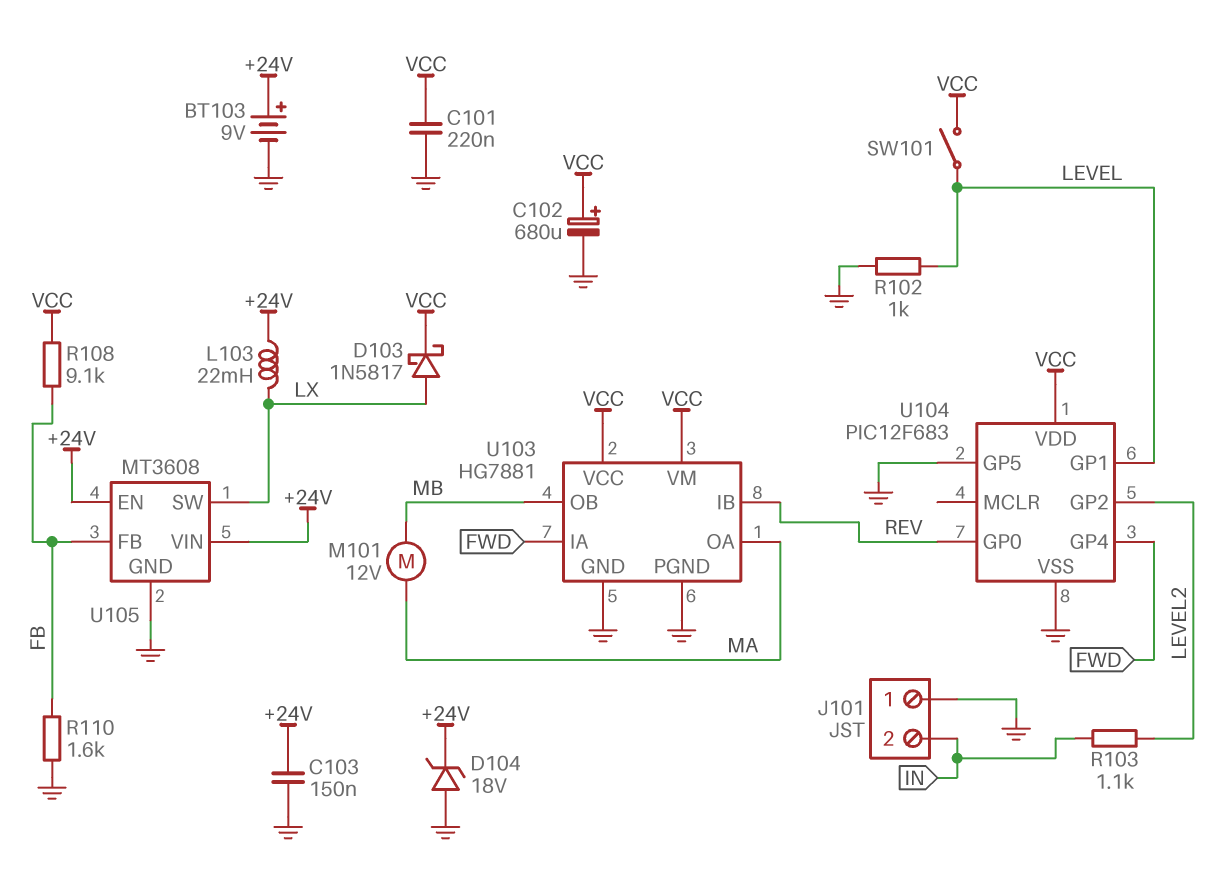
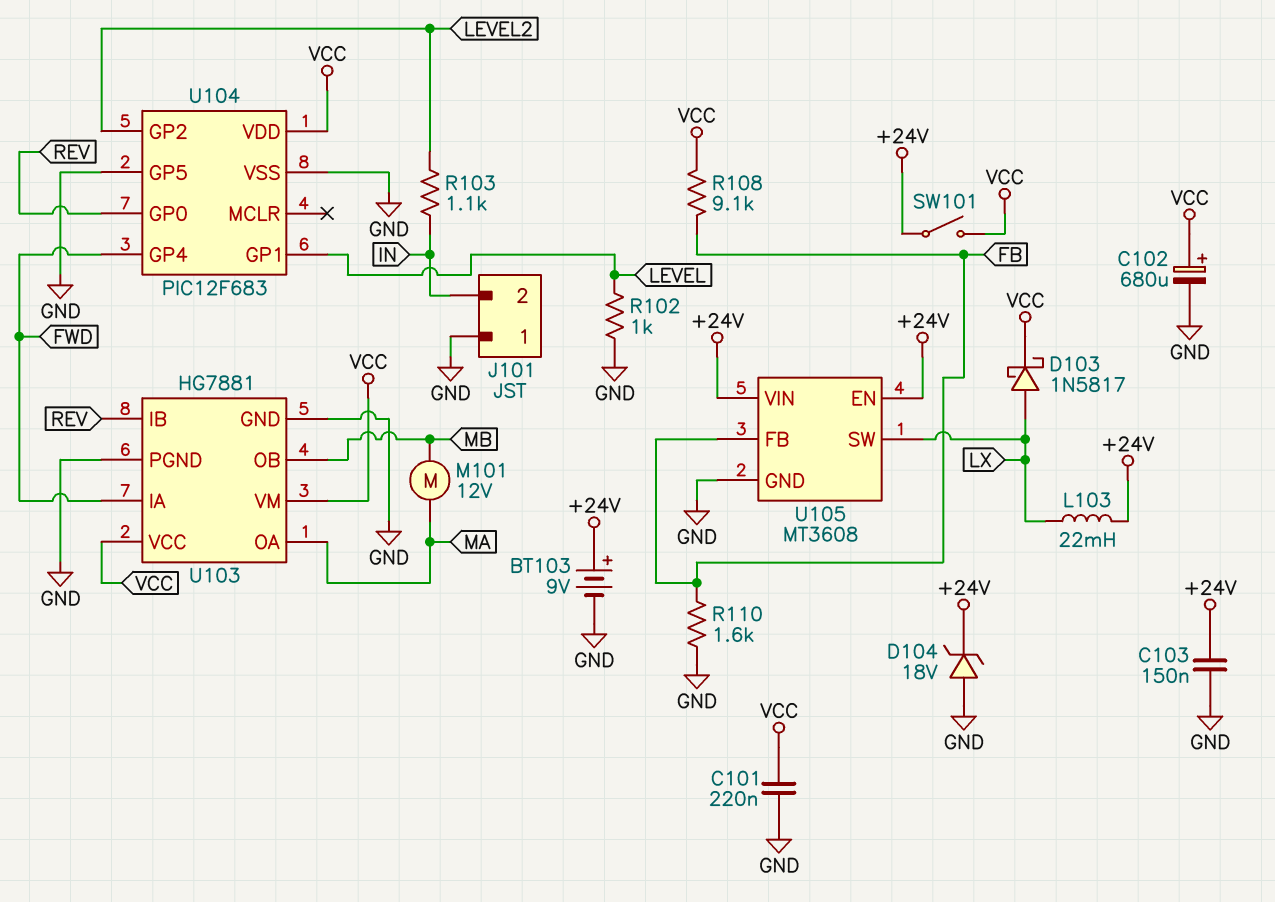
SW101: switch (LEVEL, VCC) -> switch (+24V, VCC)

